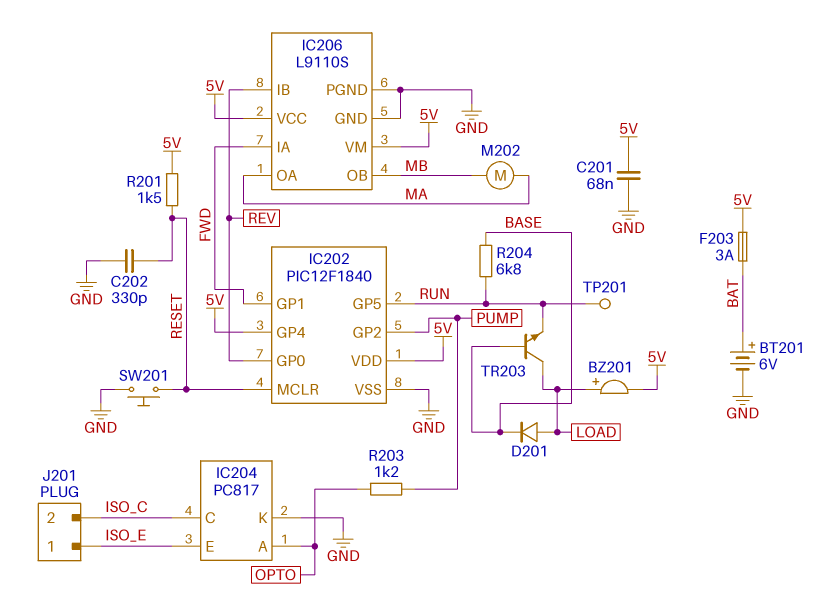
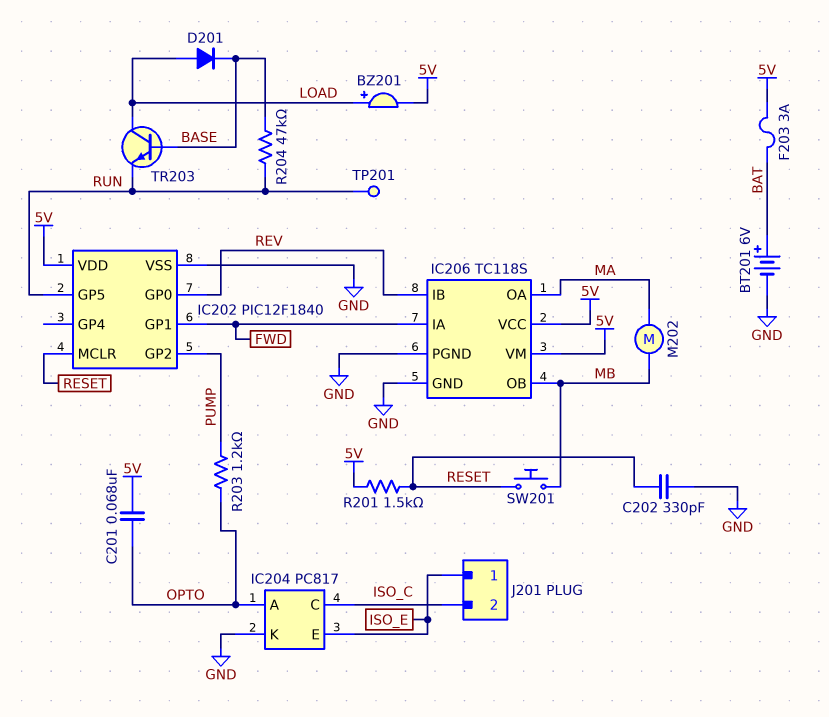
C201: 68nF (5V, GND) -> 68nF (5V, OPTO)
IC202 pin GP4: 5V -> none
IC206: L9110S -> TC118S
R204: 6.8k (BASE, RUN) -> 47k (BASE, RUN)
SW201: button (GND, RESET) -> button (MB, RESET)

